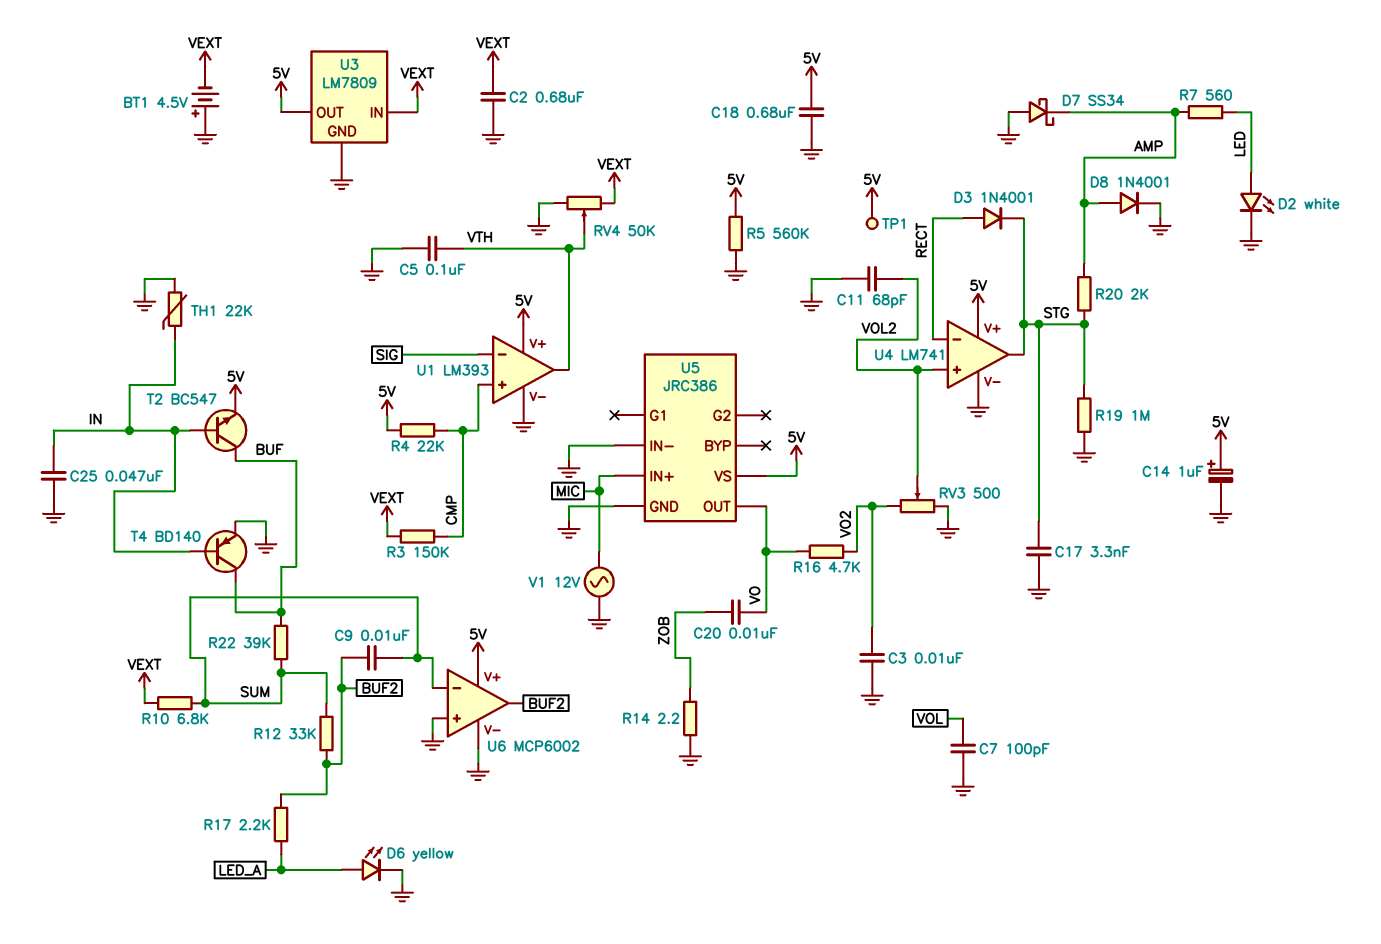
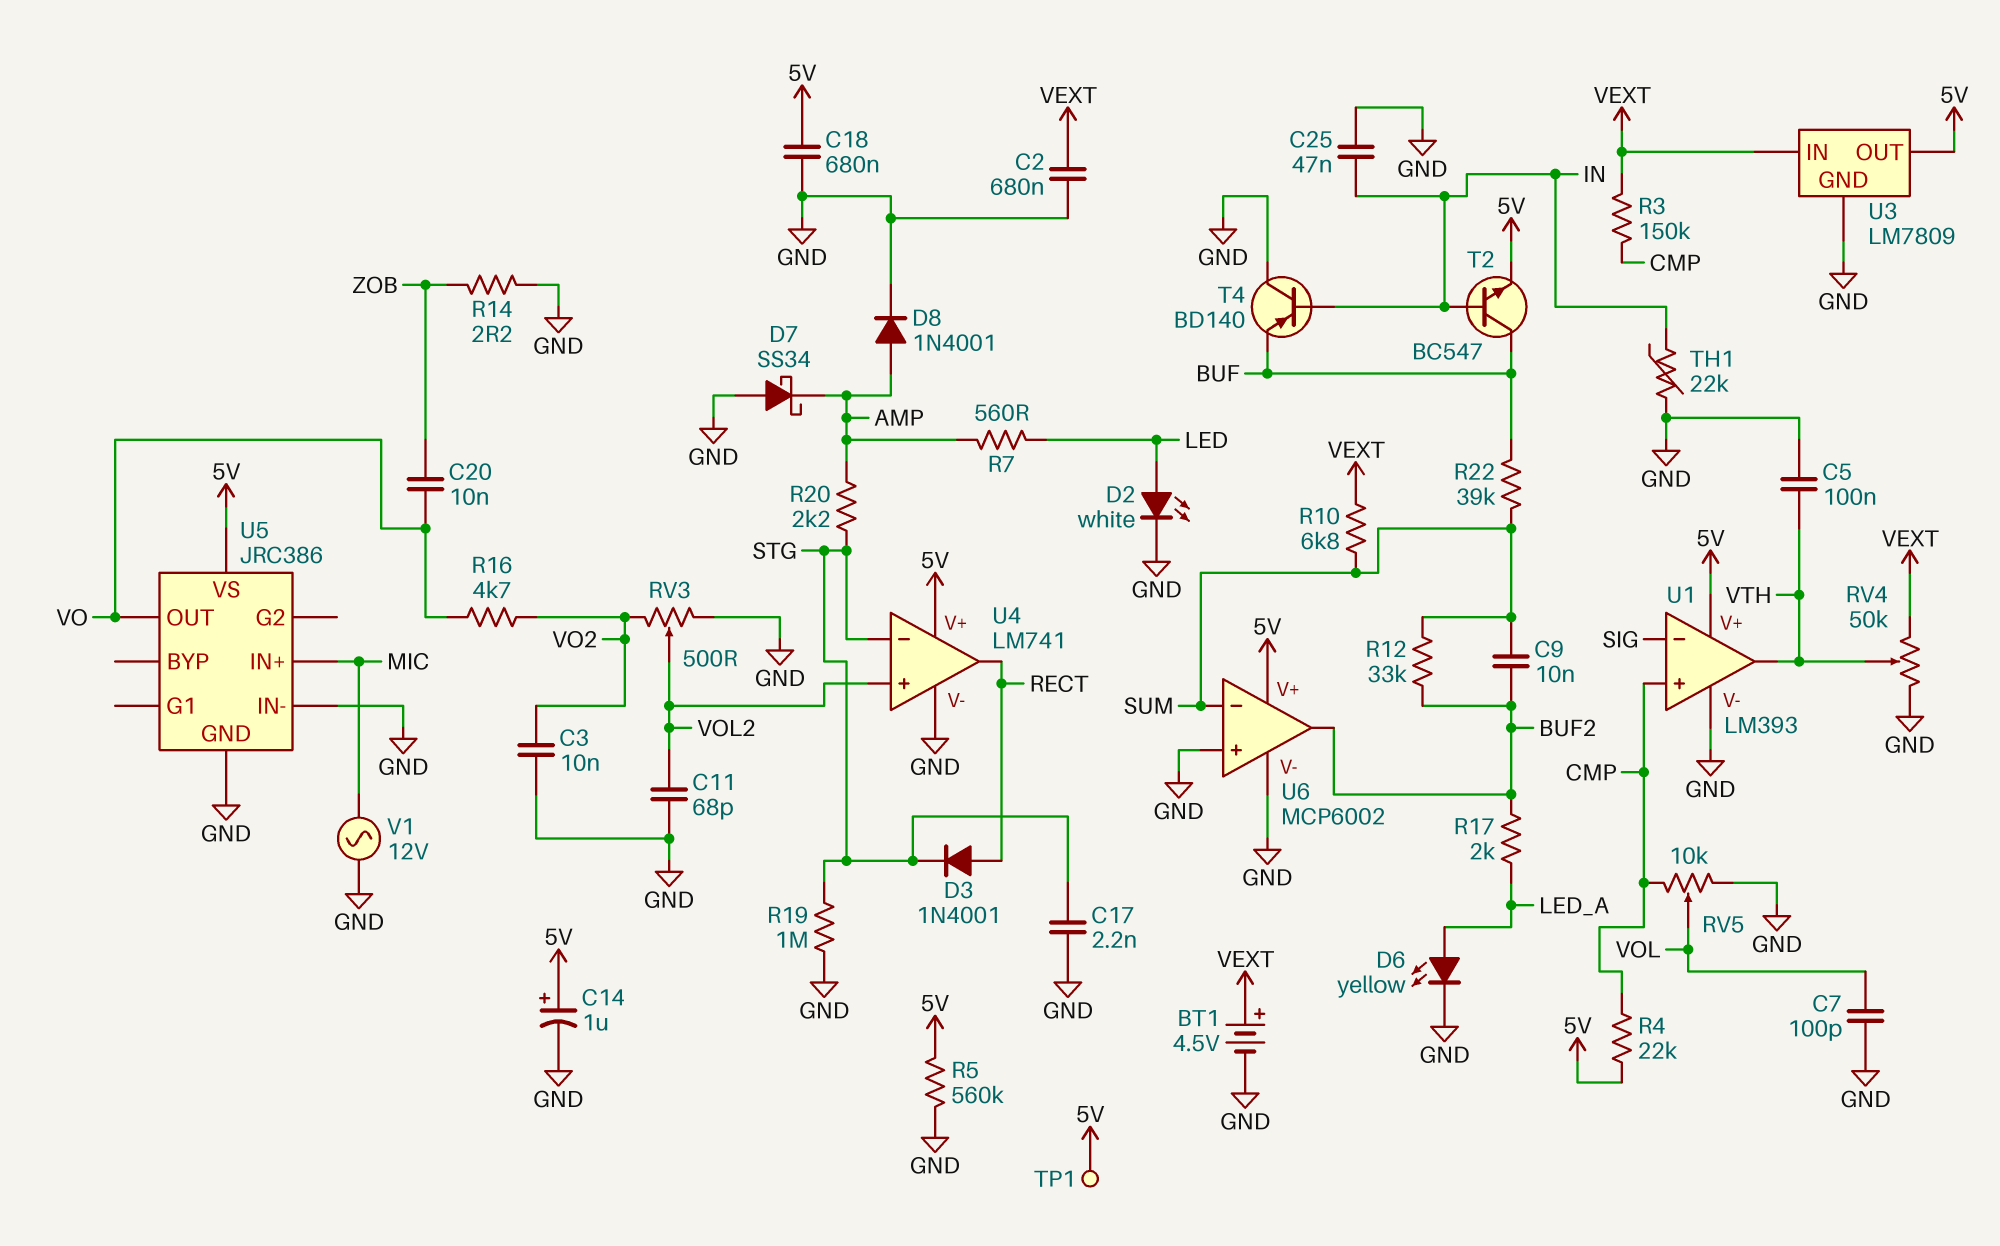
BT1: 4.5V (plus GND, minus VEXT) -> 4.5V (plus VEXT, minus GND)
C17: 3.3nF (GND, STG) -> 2.2nF (GND, STG)
R17: 2.2k (BUF2, LED_A) -> 2k (BUF2, LED_A)
R20: 2k (AMP, STG) -> 2.2k (AMP, STG)
RV5: none -> 10k (CMP, GND, wiper VOL)
T4: PNP BD140 (B IN, C BUF, E GND) -> PNP BD140 (B IN, C GND, E BUF)
U4 pin in-: RECT -> STG
U4 pin out: STG -> RECT

